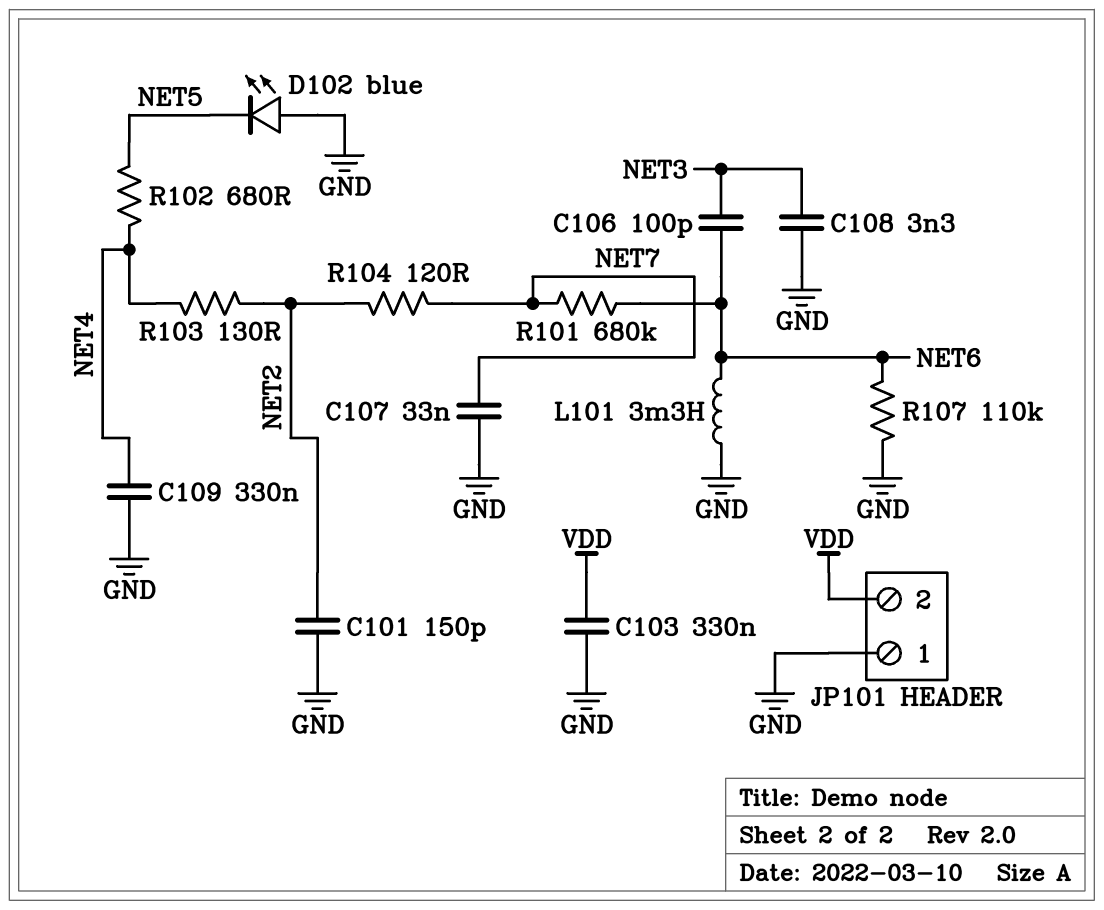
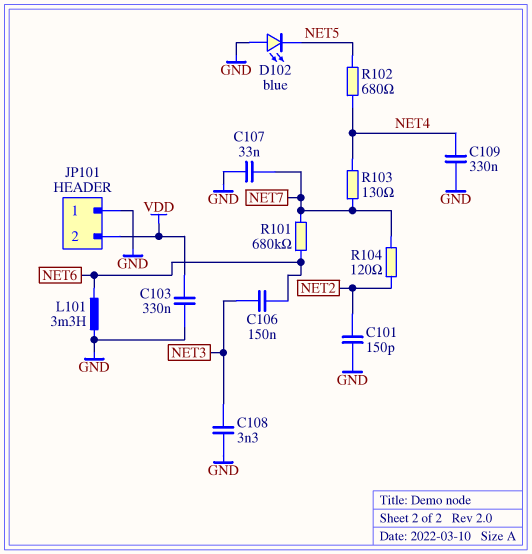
C106: 100pF (NET3, NET6) -> 150nF (NET3, NET6)
R103: 130 (NET2, NET4) -> 130 (NET4, NET7)
R107: 110k (GND, NET6) -> none

